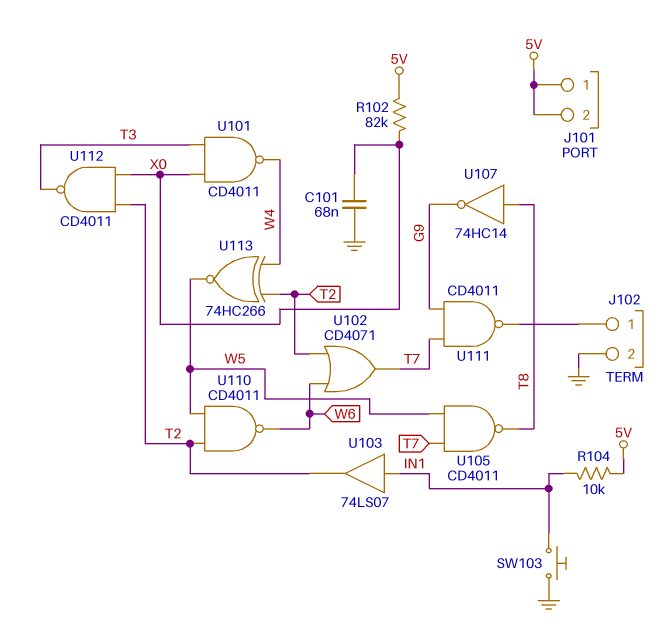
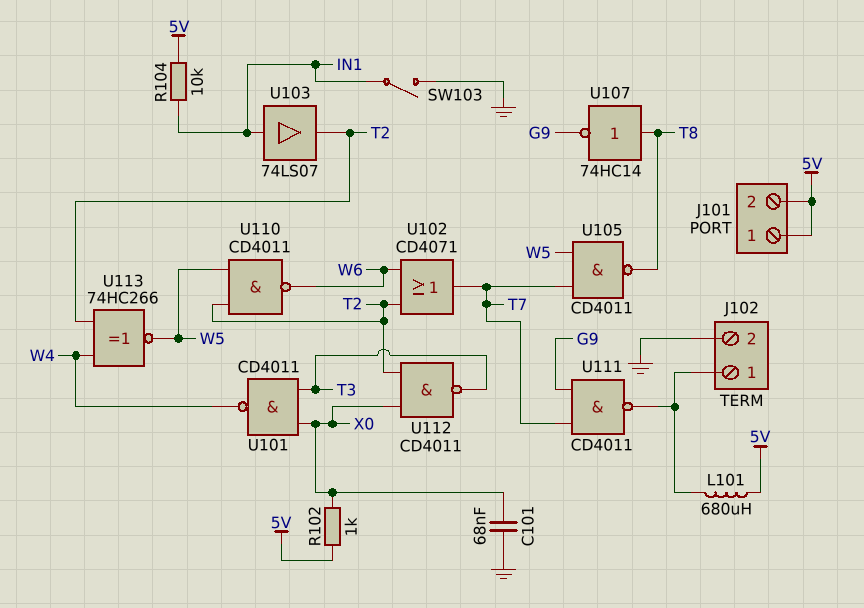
L101: none -> 680uH (5V, J102/1)
R102: 82k (5V, X0) -> 1k (5V, X0)
SW103: button (GND, IN1) -> switch (GND, IN1)

